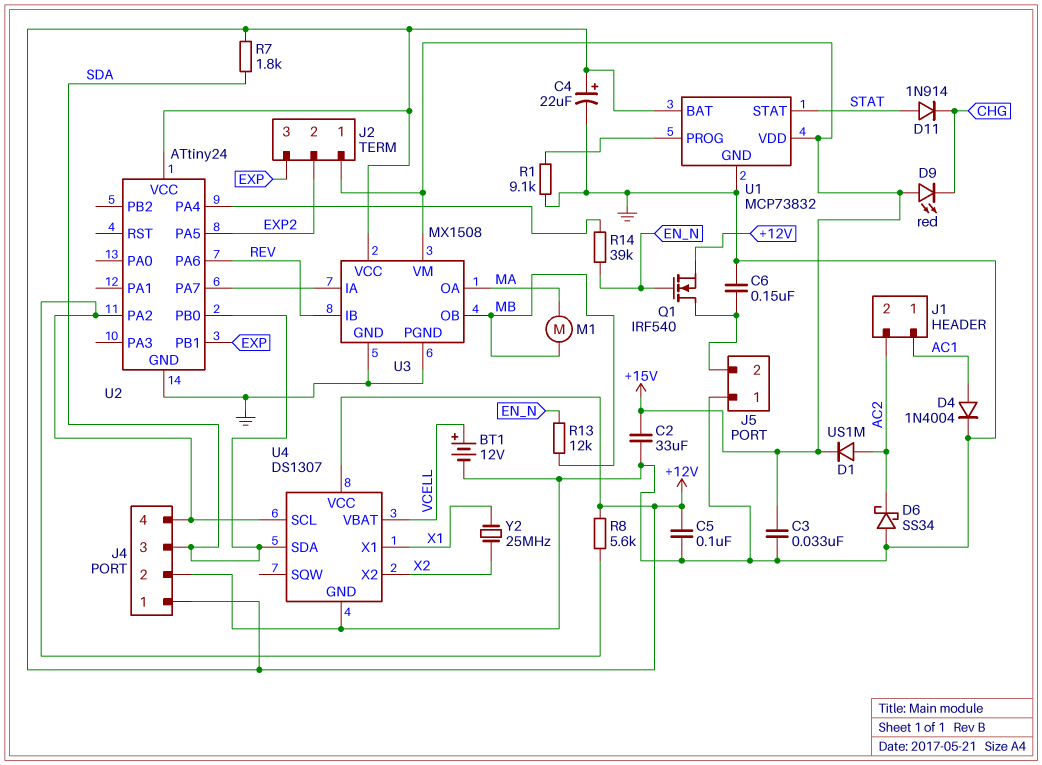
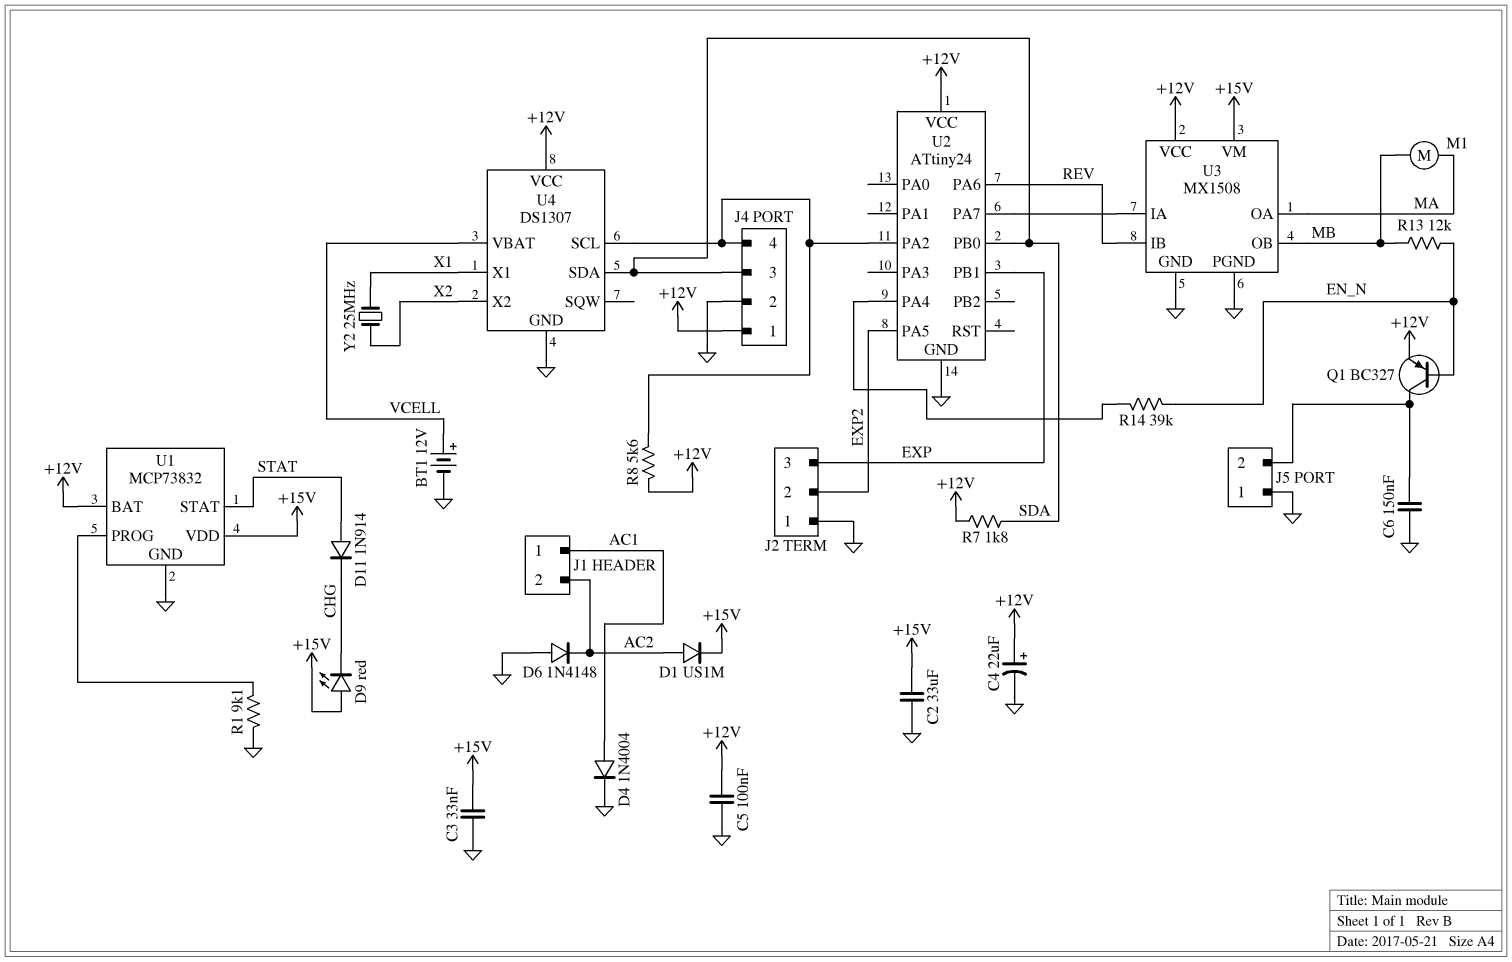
D6: schottky SS34 (A GND, K AC2) -> diode 1N4148 (A GND, K AC2)
J2 pin 1: +15V -> GND
Q1: NMOS IRF540 (G EN_N, D J5/2, S +12V) -> PNP BC327 (B EN_N, C J5/2, E +12V)

